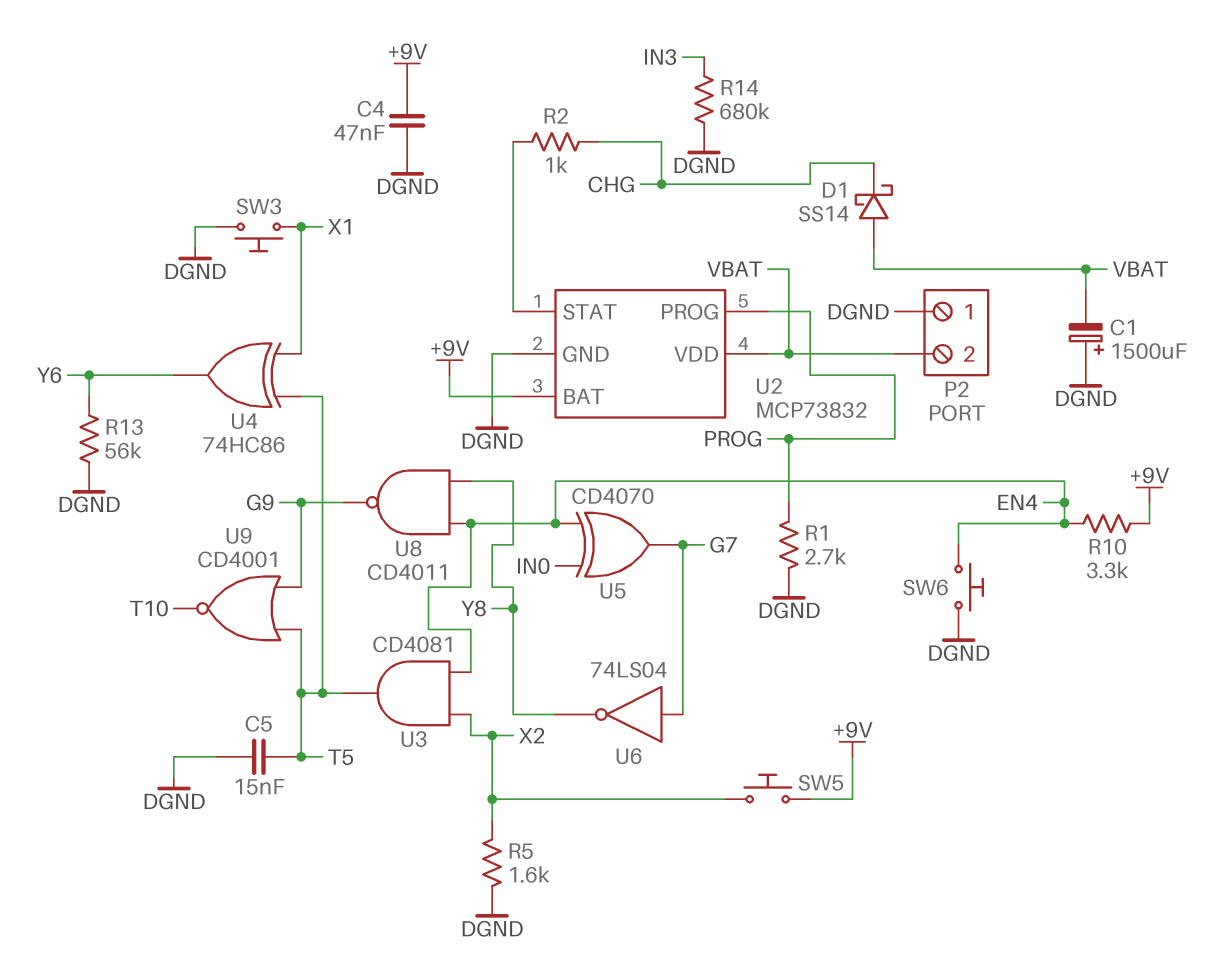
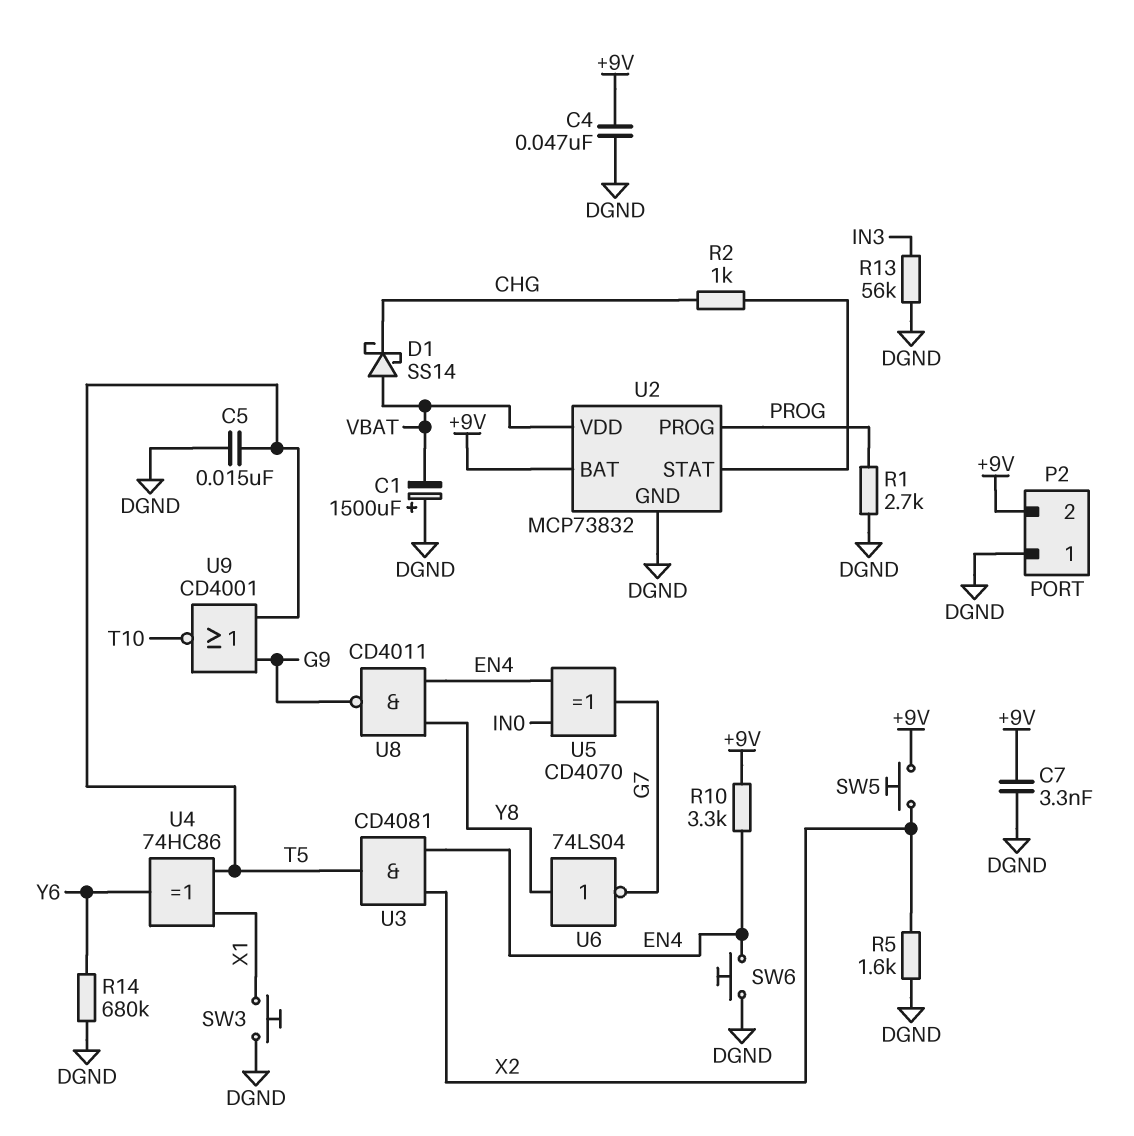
C7: none -> 3.3nF (+9V, DGND)
P2 pin 2: VBAT -> +9V
R13: 56k (DGND, Y6) -> 56k (DGND, IN3)
R14: 680k (DGND, IN3) -> 680k (DGND, Y6)
U6: NOT 74LS04 (in G7, out Y8) -> NOT 74LS04 (in Y8, out G7)

